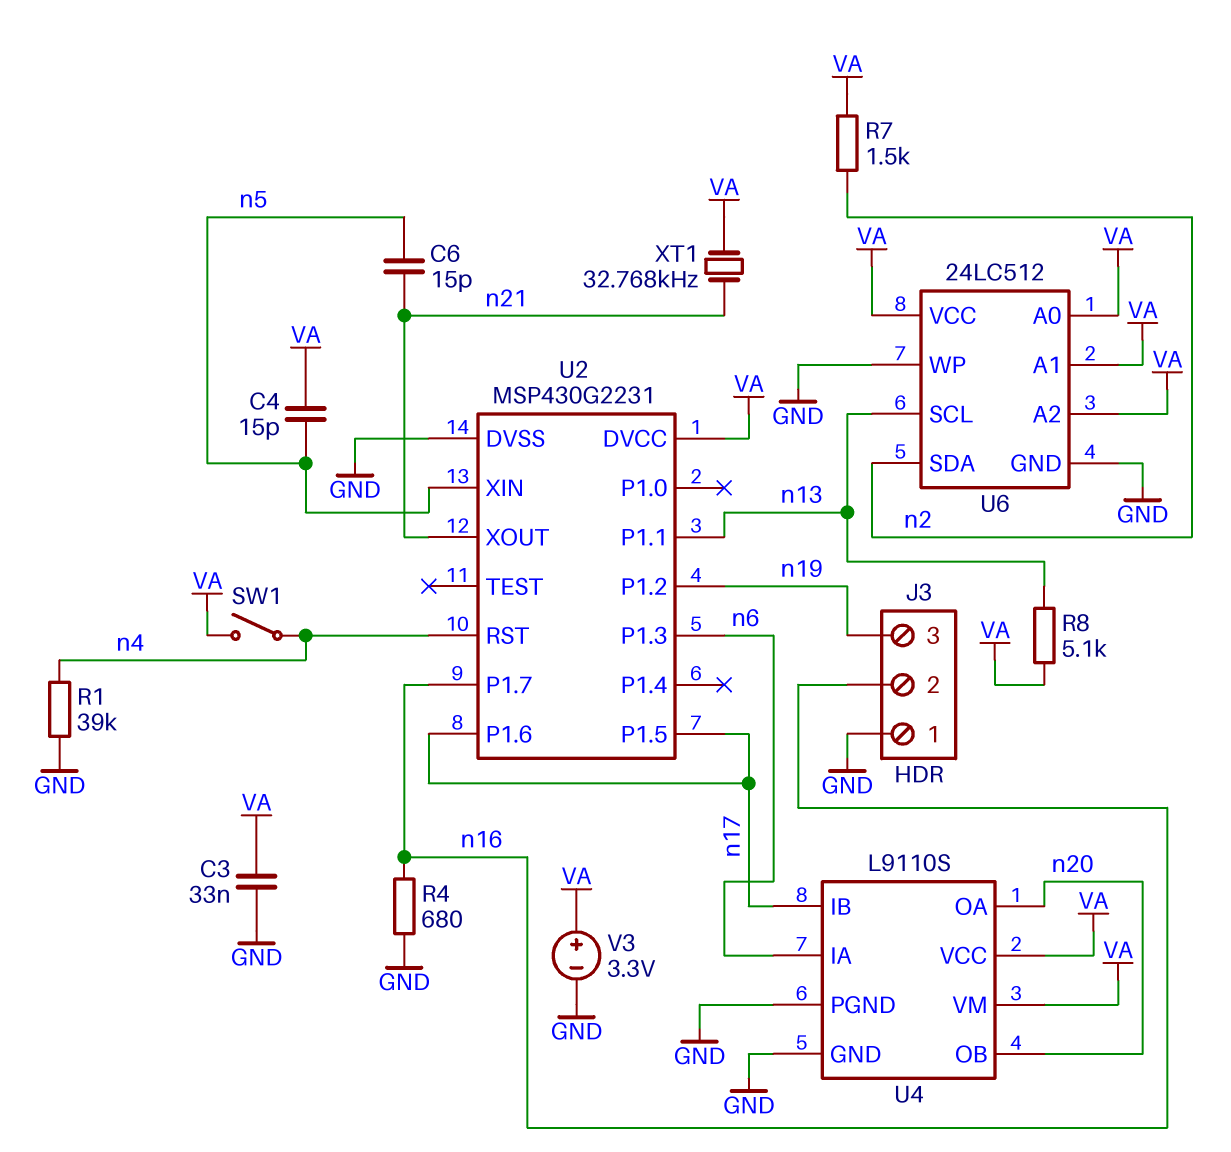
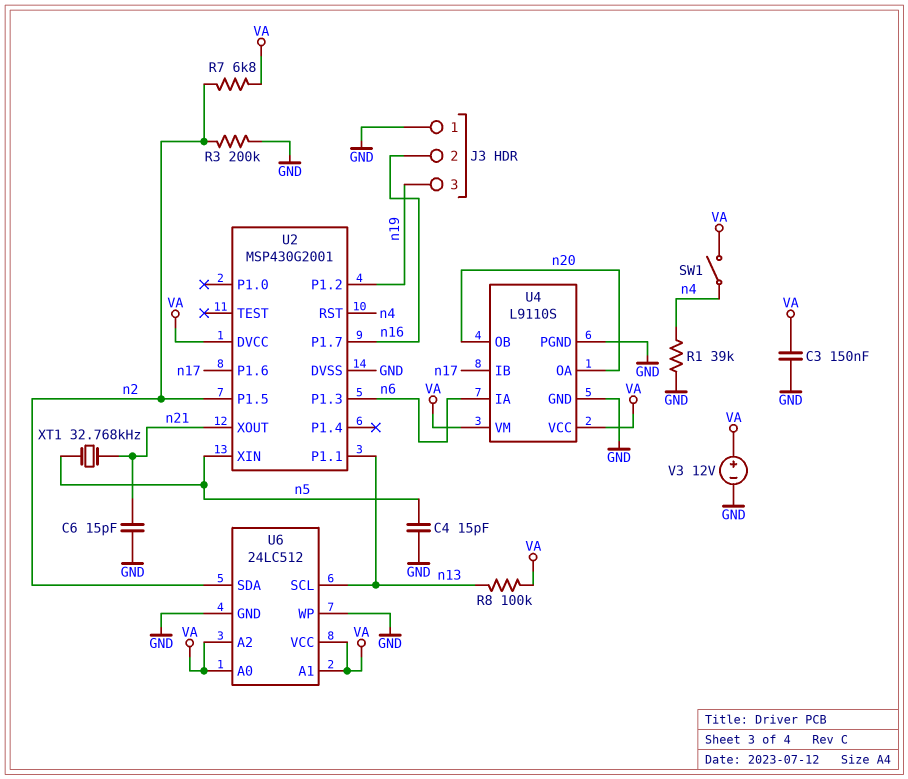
C3: 33nF (GND, VA) -> 150nF (GND, VA)
C4: 15pF (VA, n5) -> 15pF (GND, n5)
C6: 15pF (n5, n21) -> 15pF (GND, n21)
R3: none -> 200k (GND, n2)
R4: 680 (GND, n16) -> none
R7: 1.5k (VA, n2) -> 6.8k (VA, n2)
R8: 5.1k (VA, n13) -> 100k (VA, n13)
U2: MSP430G2231 -> MSP430G2001
U2 pin P1.5: n17 -> n2
V3: 3.3V (plus VA, minus GND) -> 12V (plus VA, minus GND)
XT1: 32.768kHz (VA, n21) -> 32.768kHz (n5, n21)

